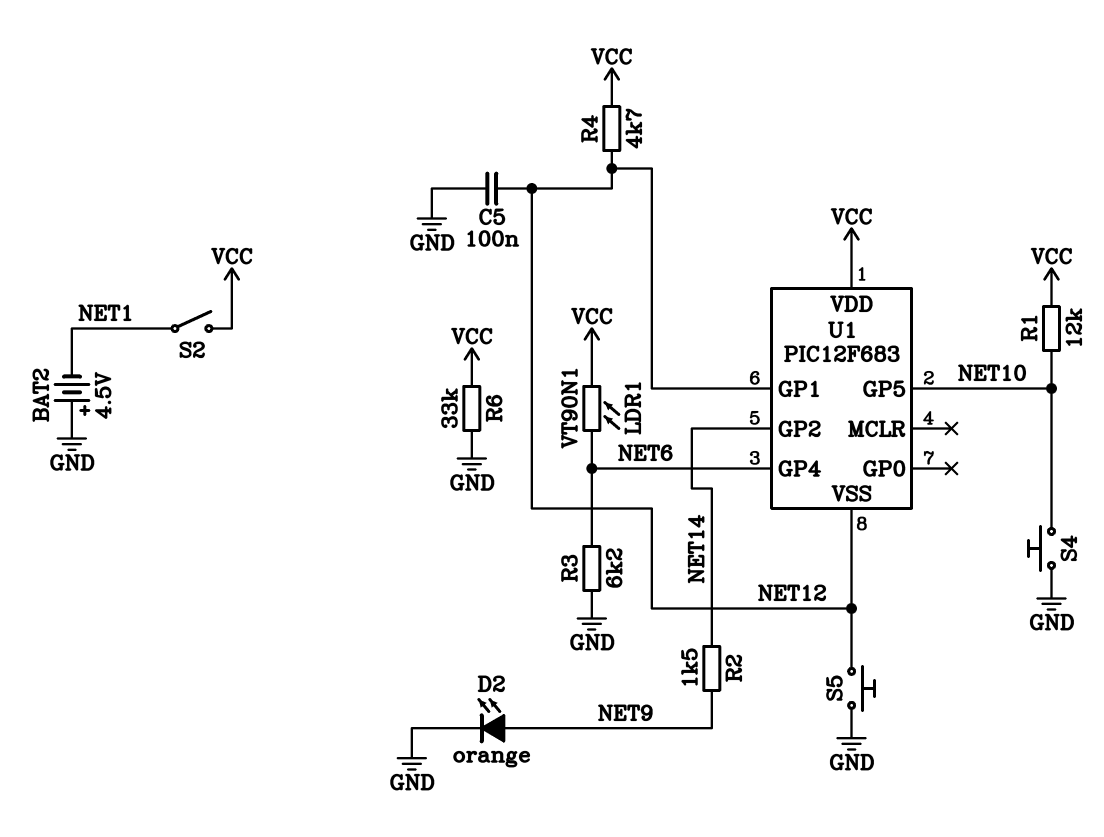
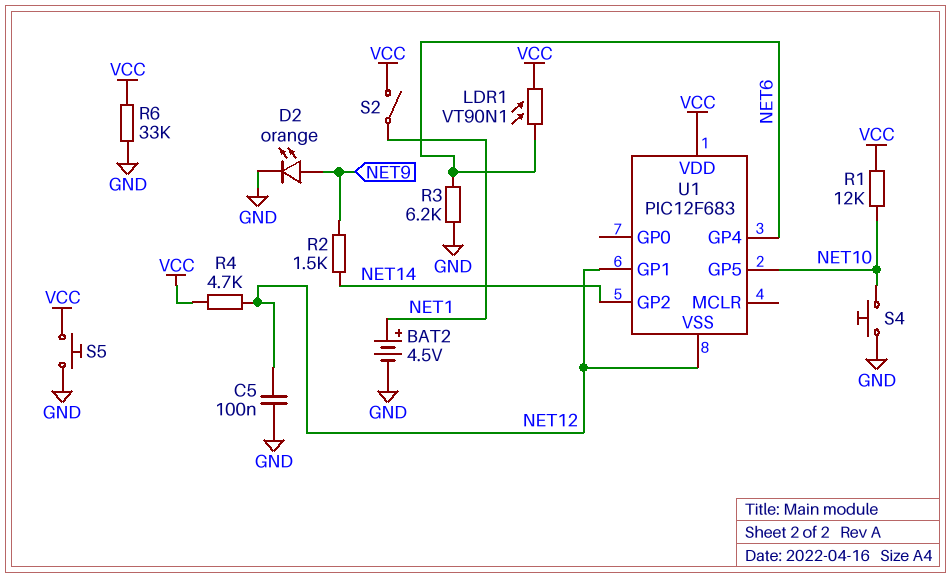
BAT2: 4.5V (plus GND, minus NET1) -> 4.5V (plus NET1, minus GND)
S5: button (GND, NET12) -> button (GND, VCC)

